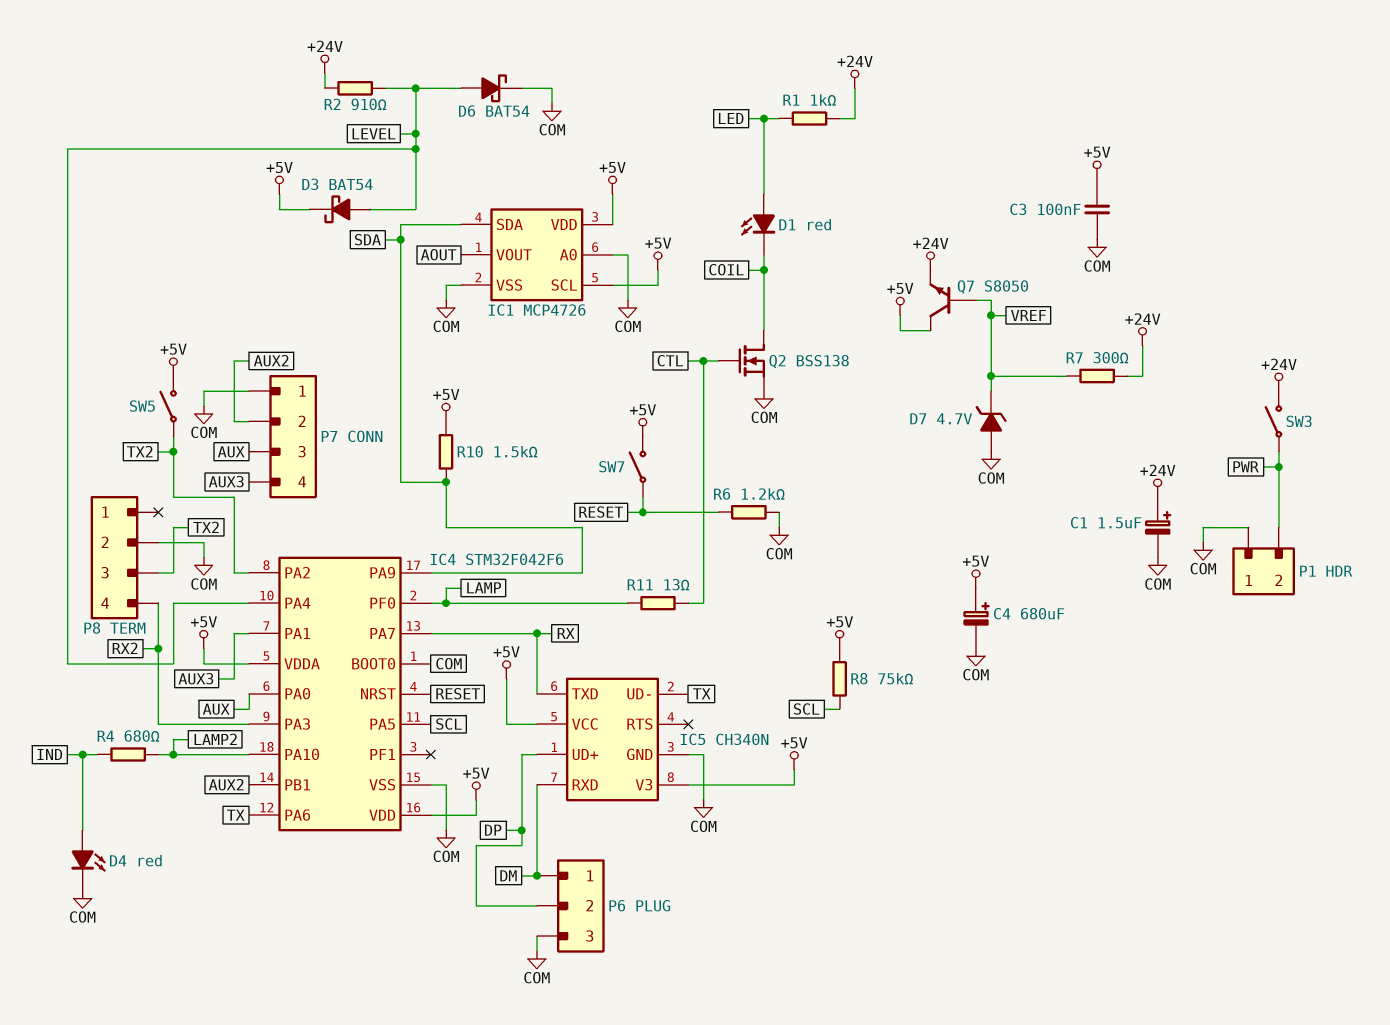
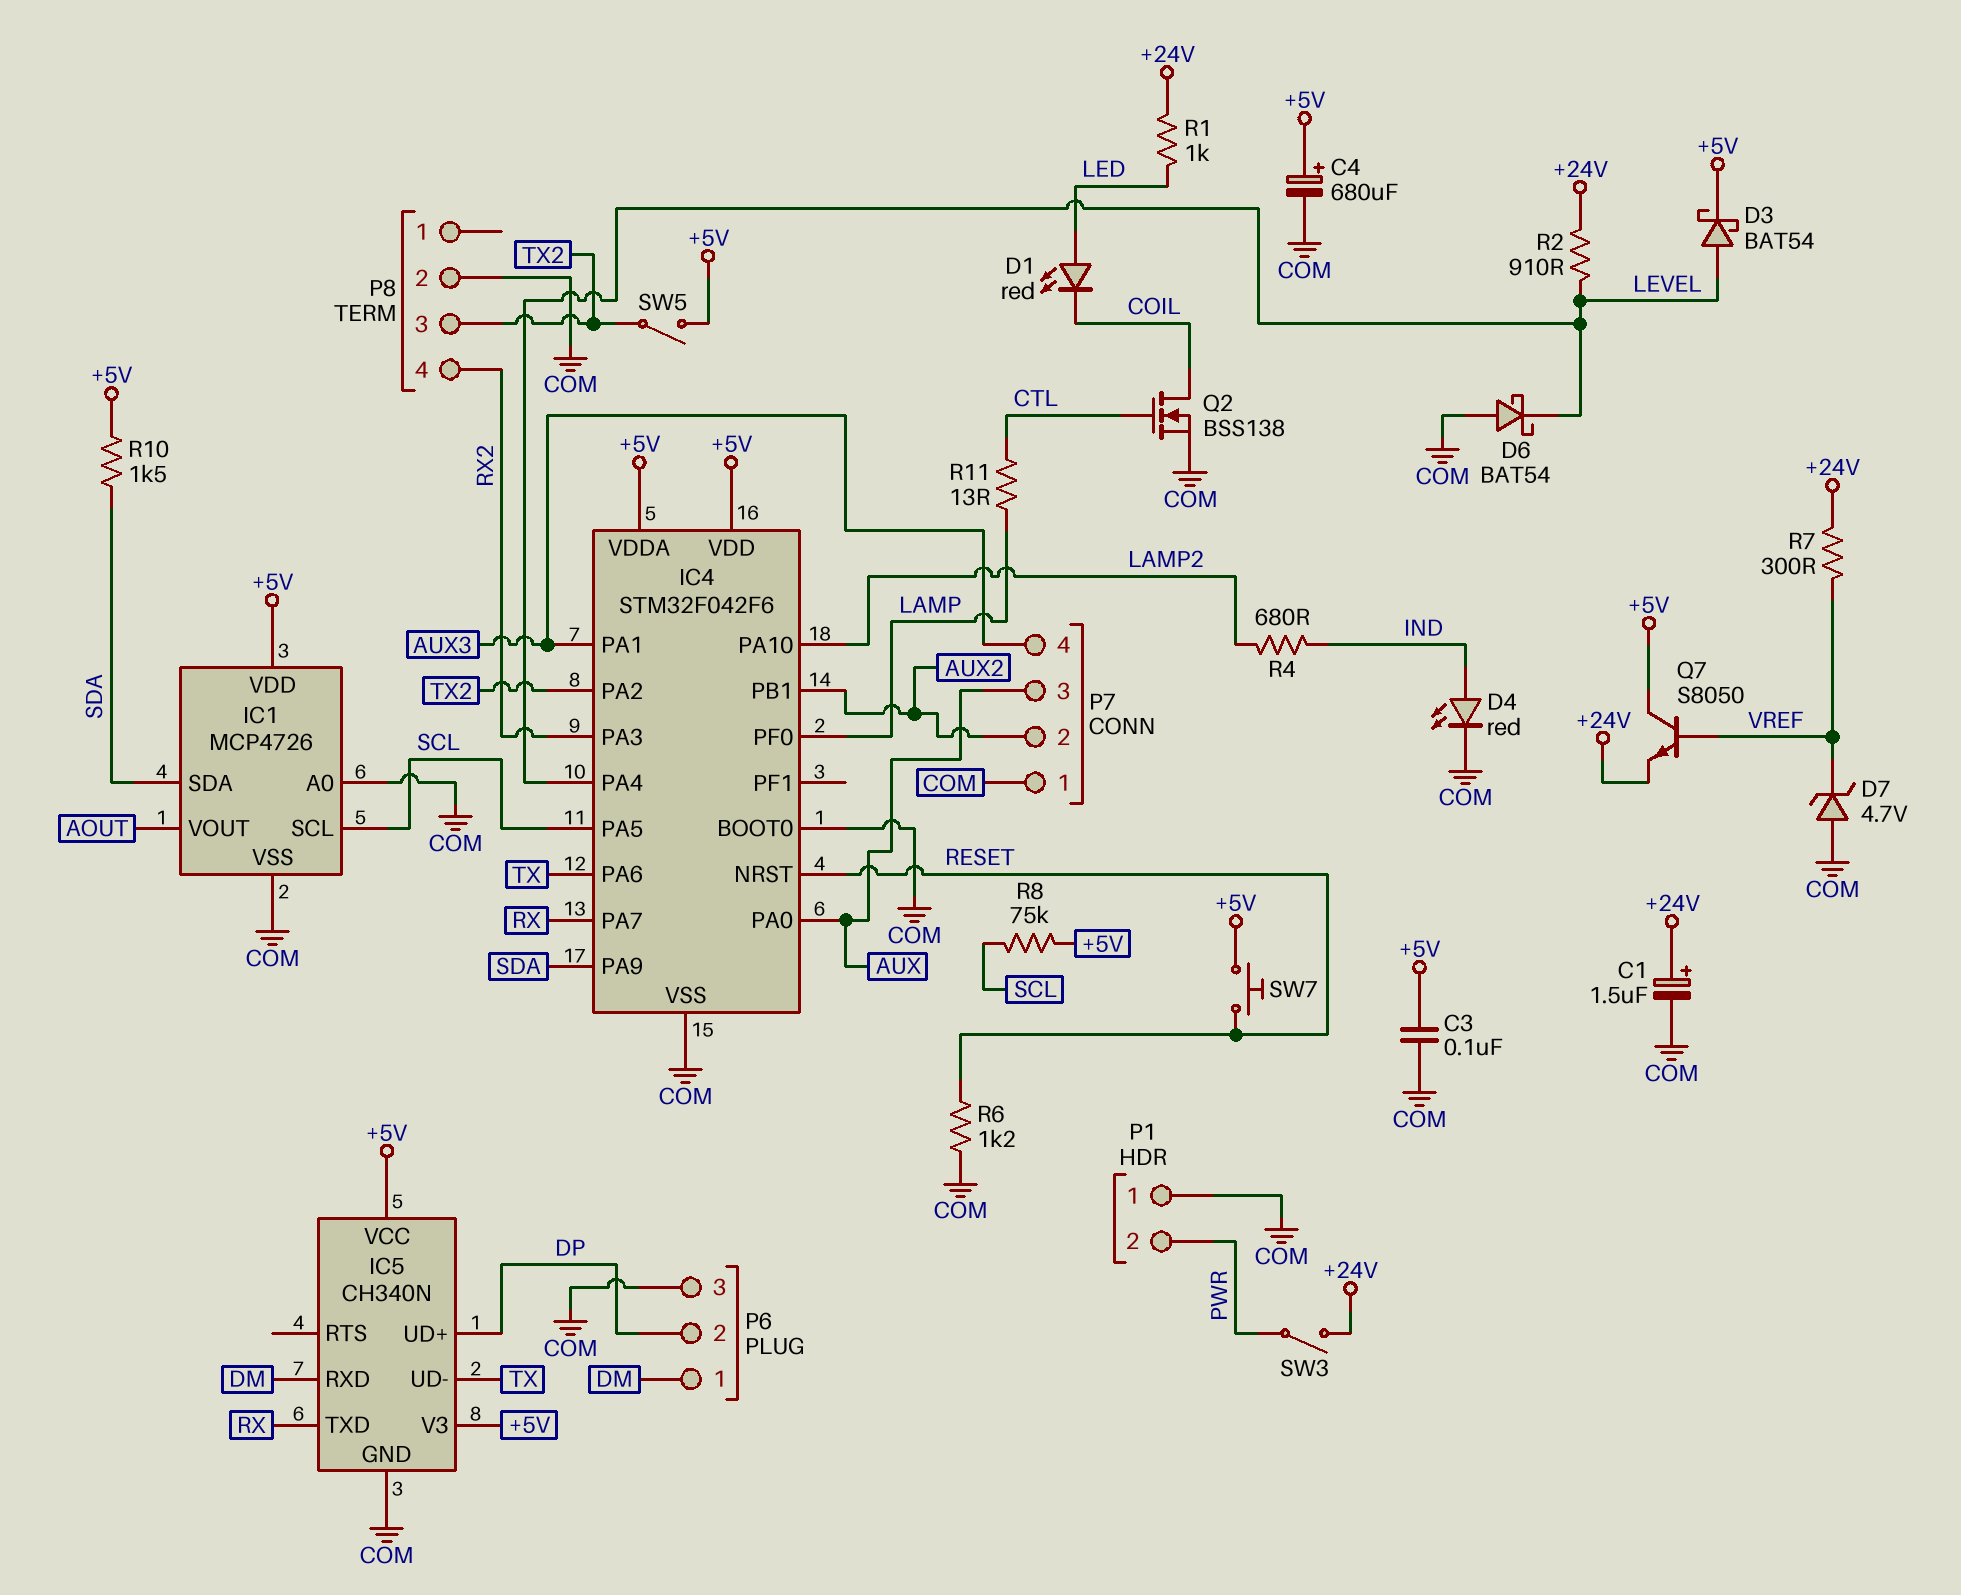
D6: schottky BAT54 (A LEVEL, K COM) -> schottky BAT54 (A COM, K LEVEL)
IC1 pin SCL: +5V -> SCL
SW7: switch (+5V, RESET) -> button (+5V, RESET)

